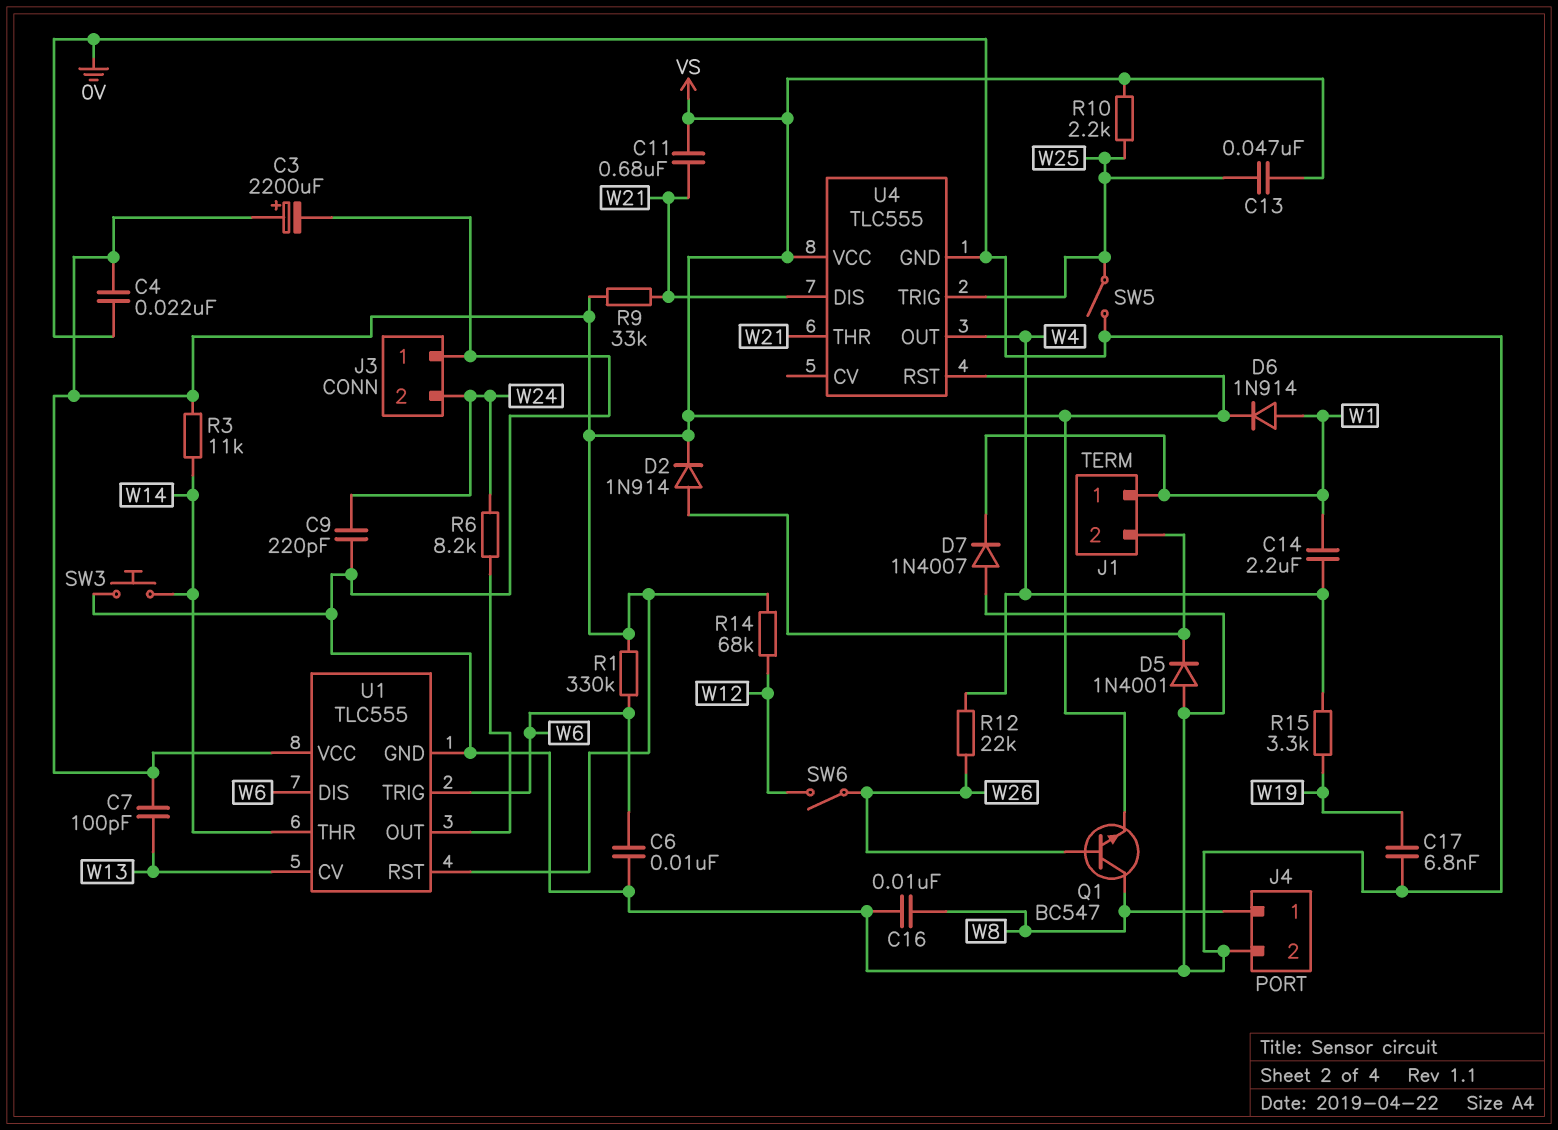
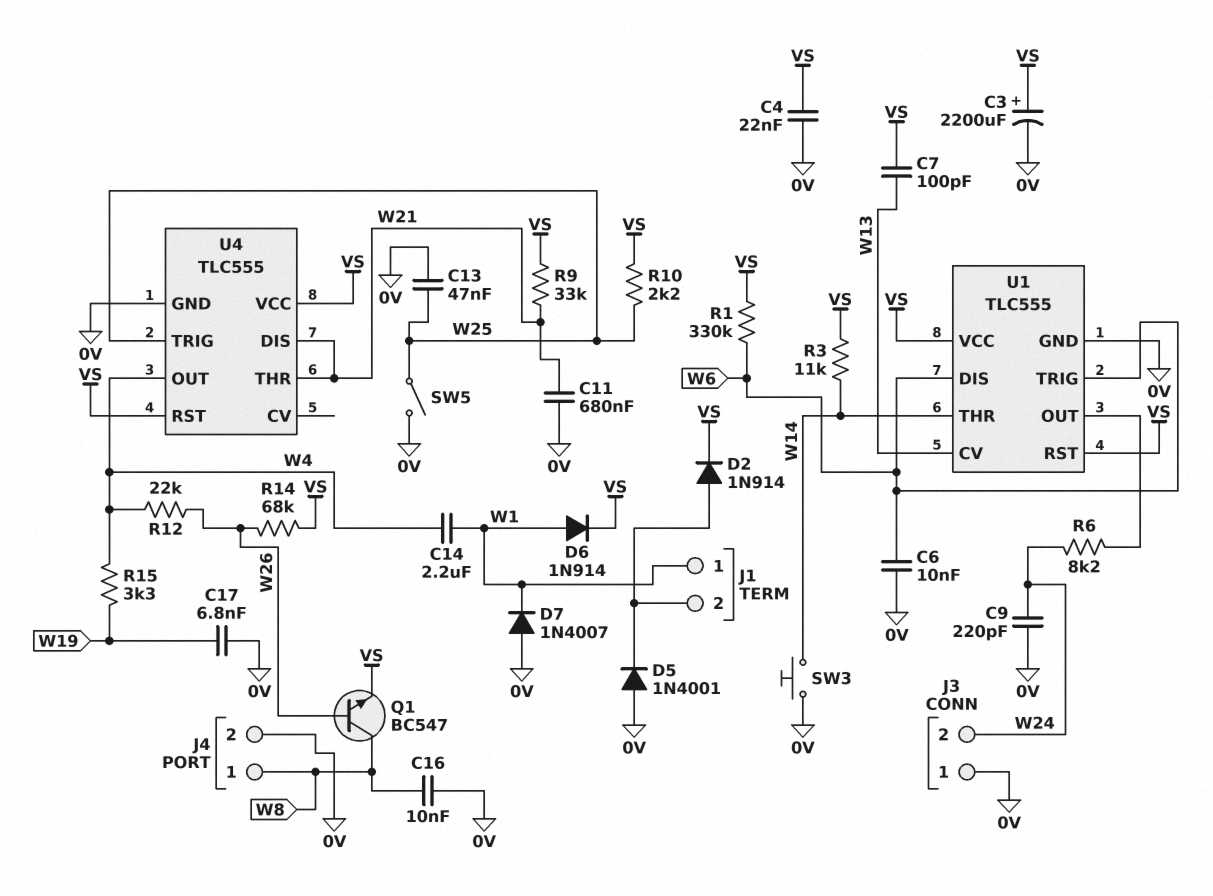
C11: 680nF (VS, W21) -> 680nF (0V, W21)
C13: 47nF (VS, W25) -> 47nF (0V, W25)
R14: 68k (VS, W12) -> 68k (VS, W26)
SW6: switch (W12, W26) -> none

